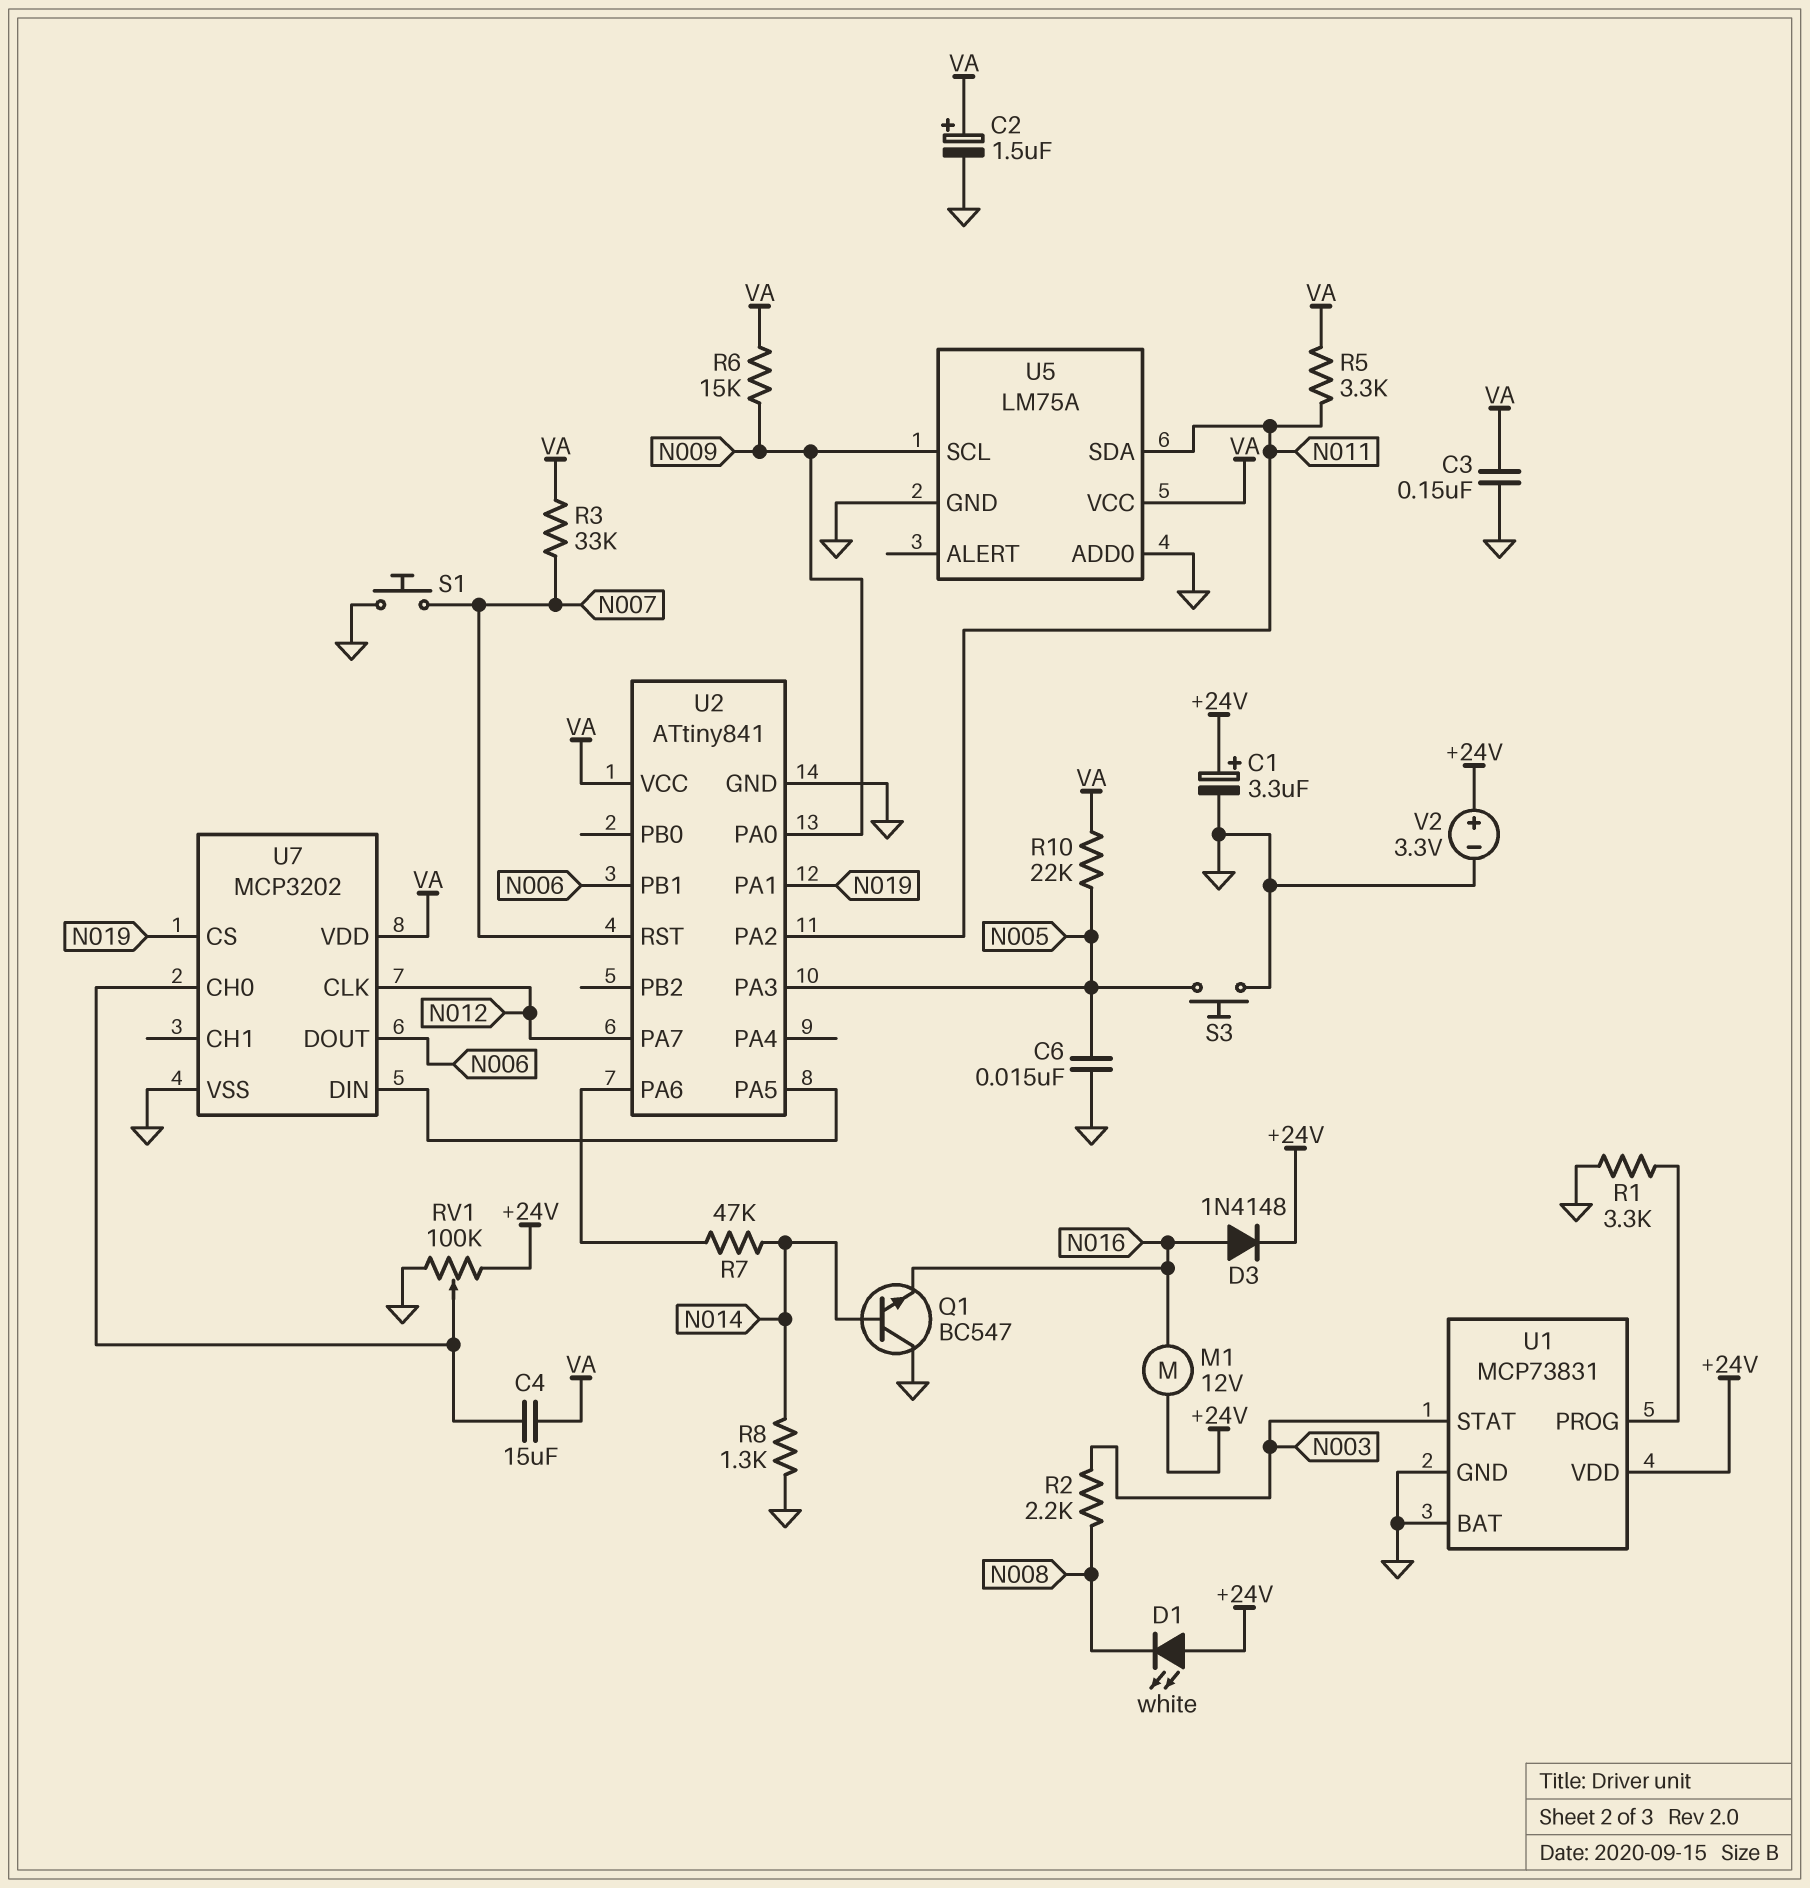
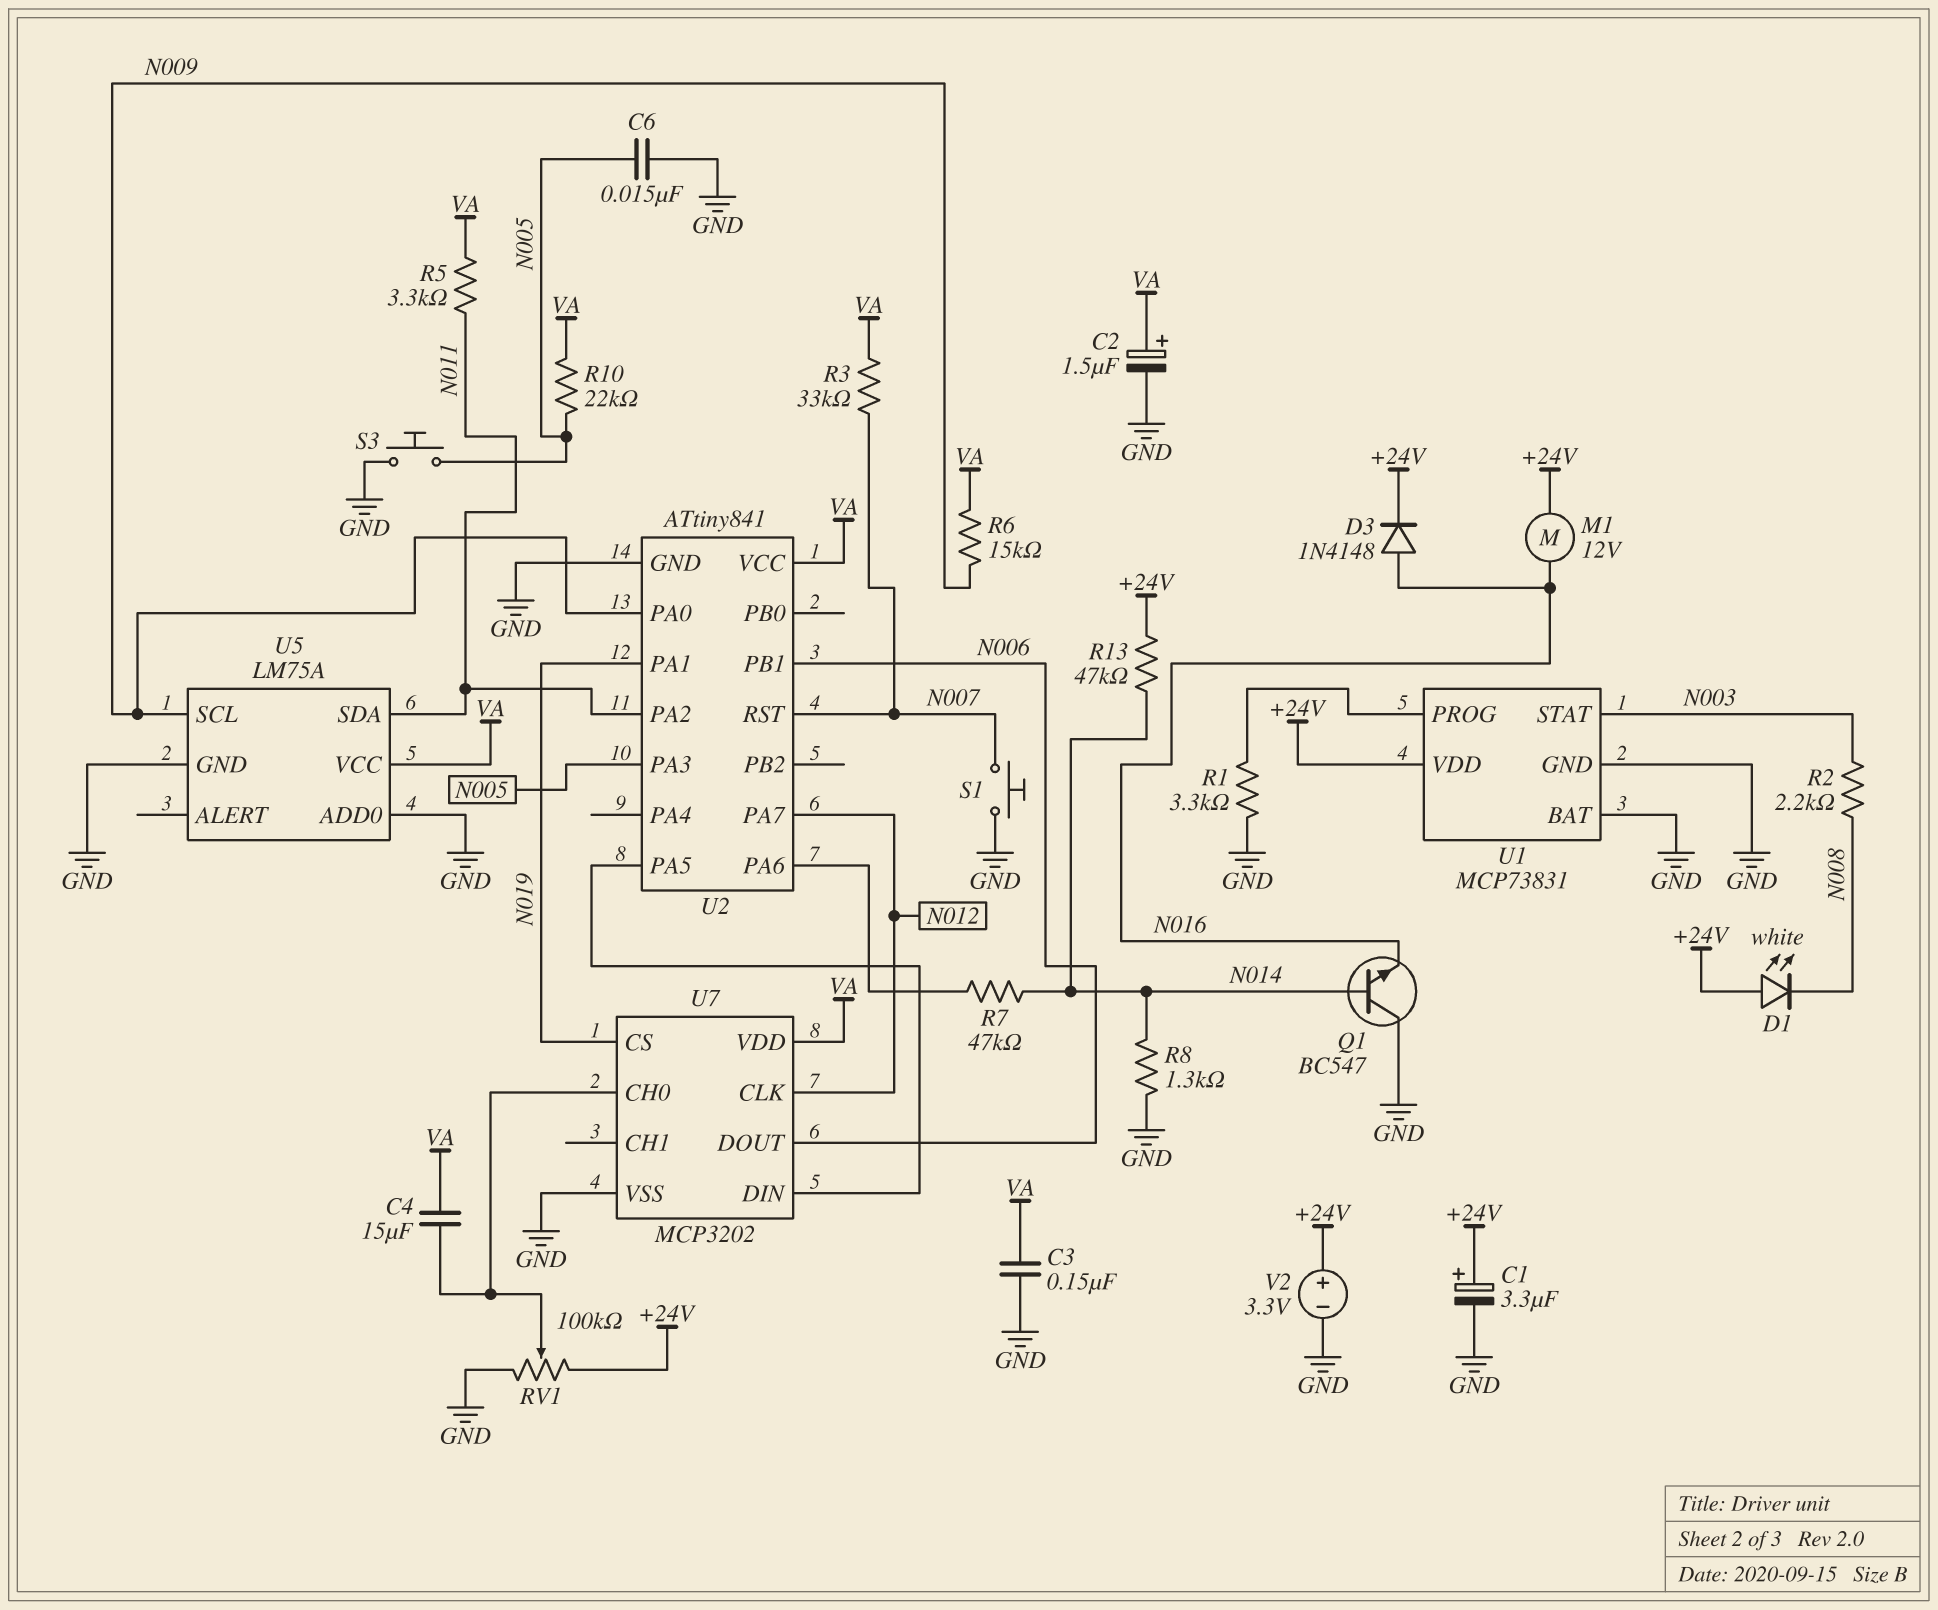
R13: none -> 47k (+24V, N014)

